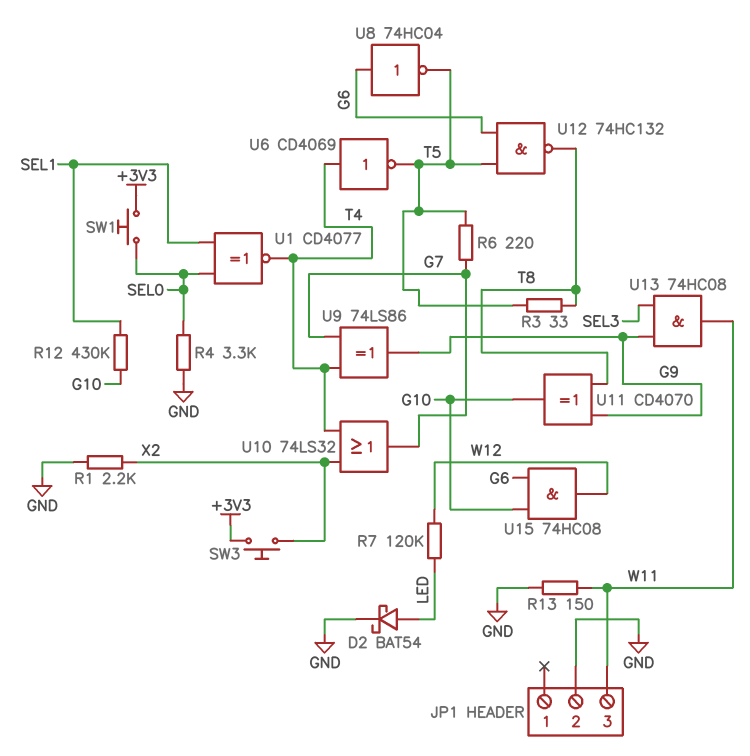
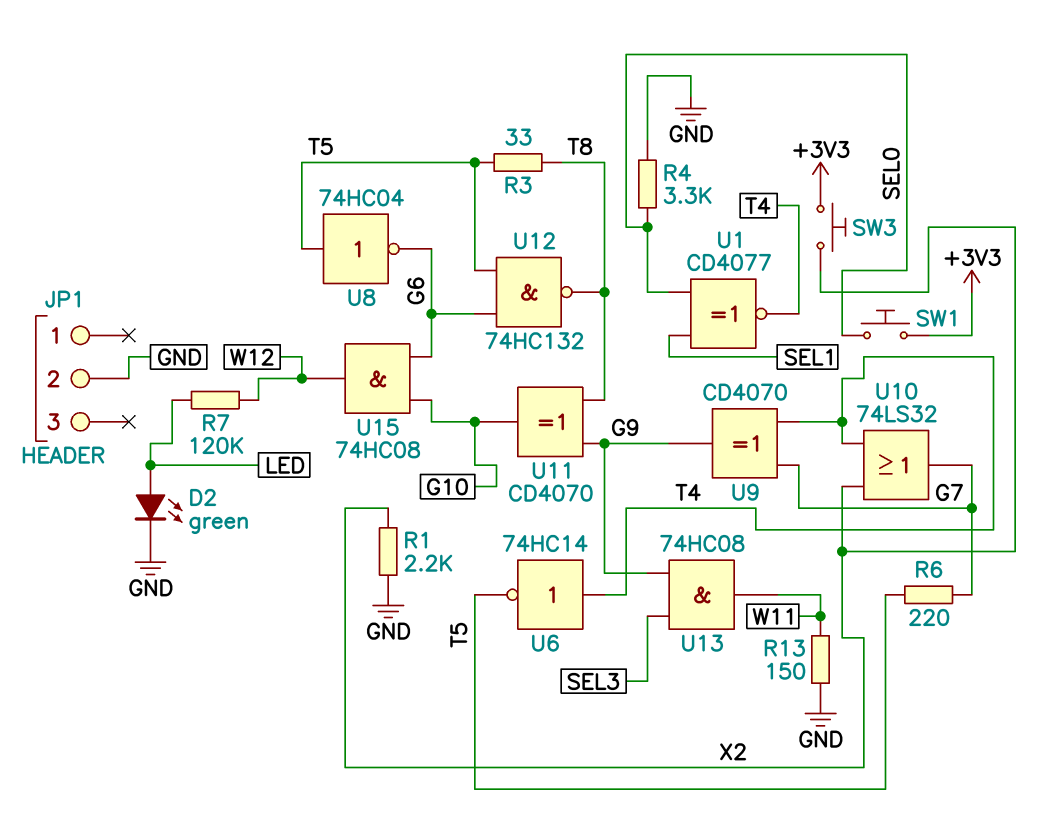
D2: schottky BAT54 (A LED, K GND) -> LED green (A LED, K GND)
JP1 pin 3: W11 -> none
R12: 430k (G10, SEL1) -> none
U6: NOT CD4069 (in T4, out T5) -> NOT 74HC14 (in T4, out T5)
U8: NOT 74HC04 (in G6, out T5) -> NOT 74HC04 (in T5, out G6)
U9: XOR 74LS86 (in G7, in T4, out G9) -> XOR CD4070 (in G7, in T4, out G9)

